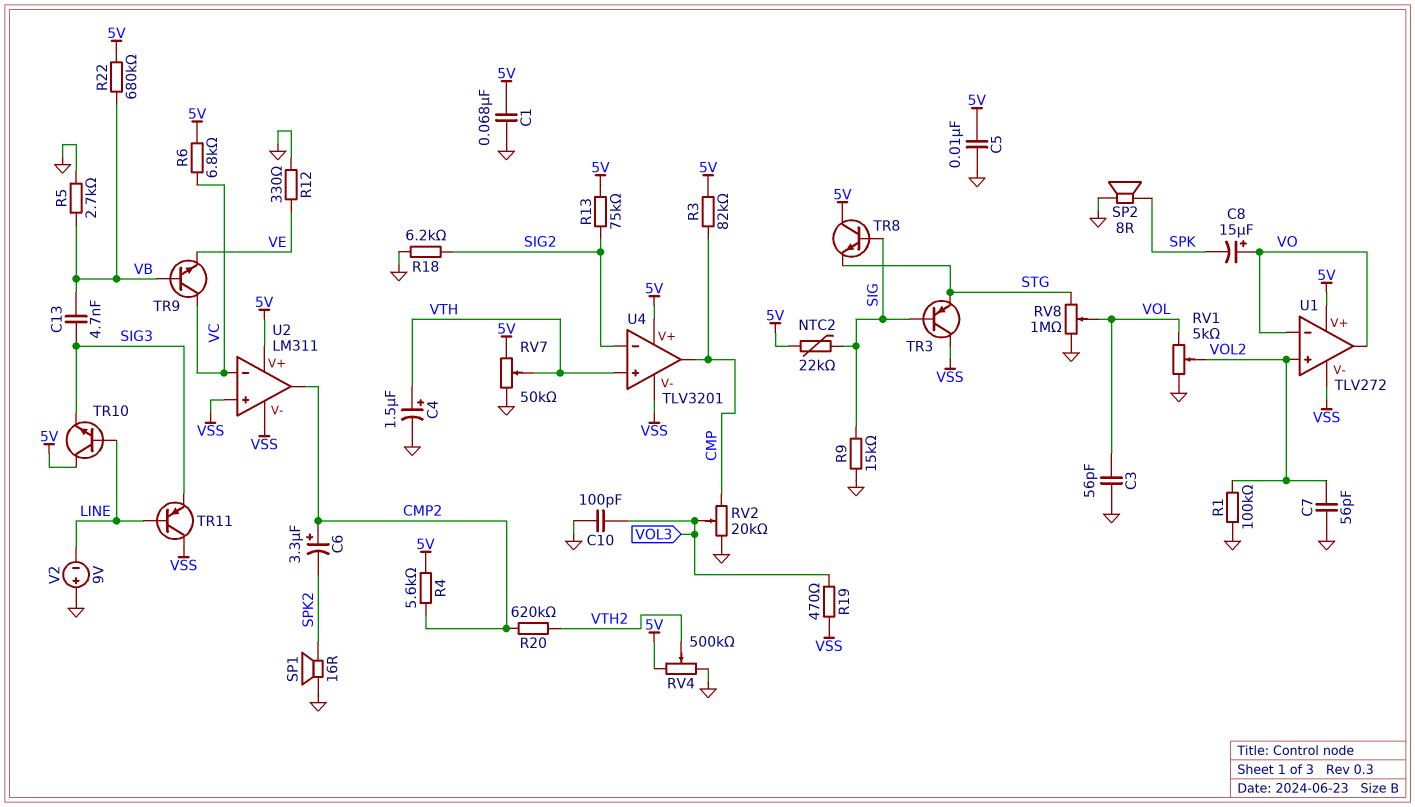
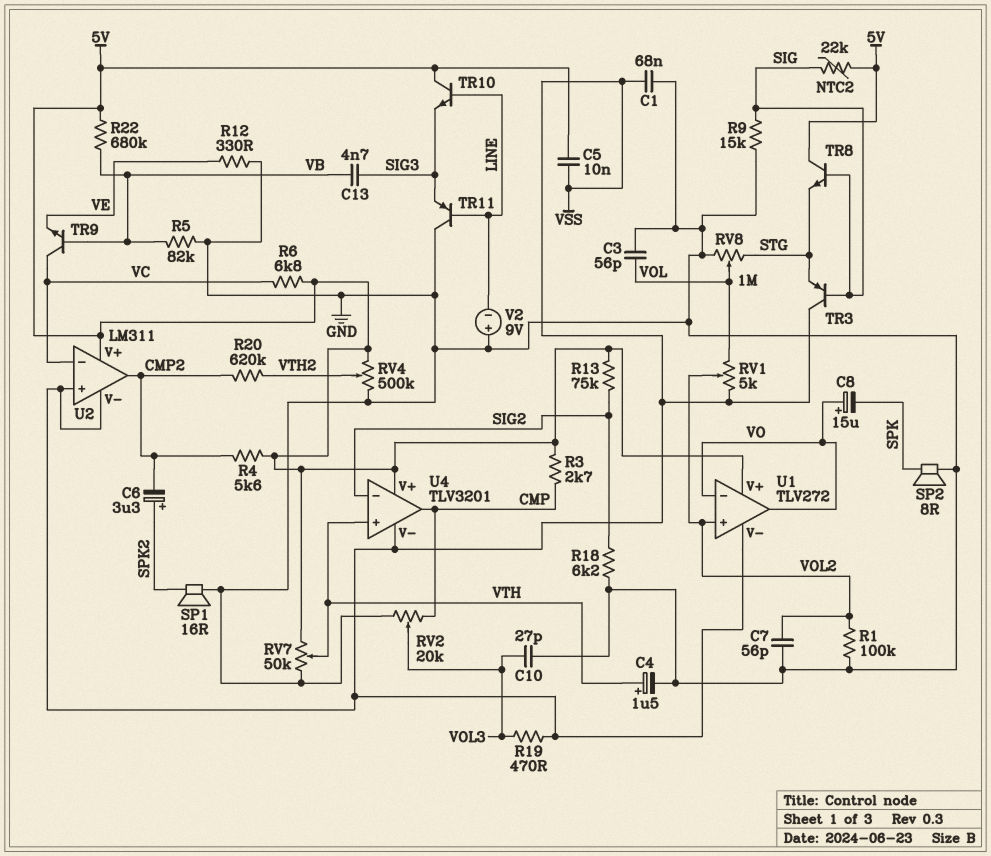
C1: 68nF (5V, GND) -> 68nF (GND, VSS)
C5: 10nF (5V, GND) -> 10nF (5V, VSS)
C6: 3.3uF (plus CMP2, minus SPK2) -> 3.3uF (plus SPK2, minus CMP2)
C10: 100pF (GND, VOL3) -> 27pF (GND, VOL3)
R3: 82k (5V, CMP) -> 2.7k (5V, CMP)
R5: 2.7k (GND, VB) -> 82k (GND, VB)
RV1: 5k (GND, VOL, wiper VOL2) -> 5k (VOL, VSS, wiper VOL2)
TR11: PNP (B LINE, C VSS, E SIG3) -> PNP (B LINE, C GND, E SIG3)

